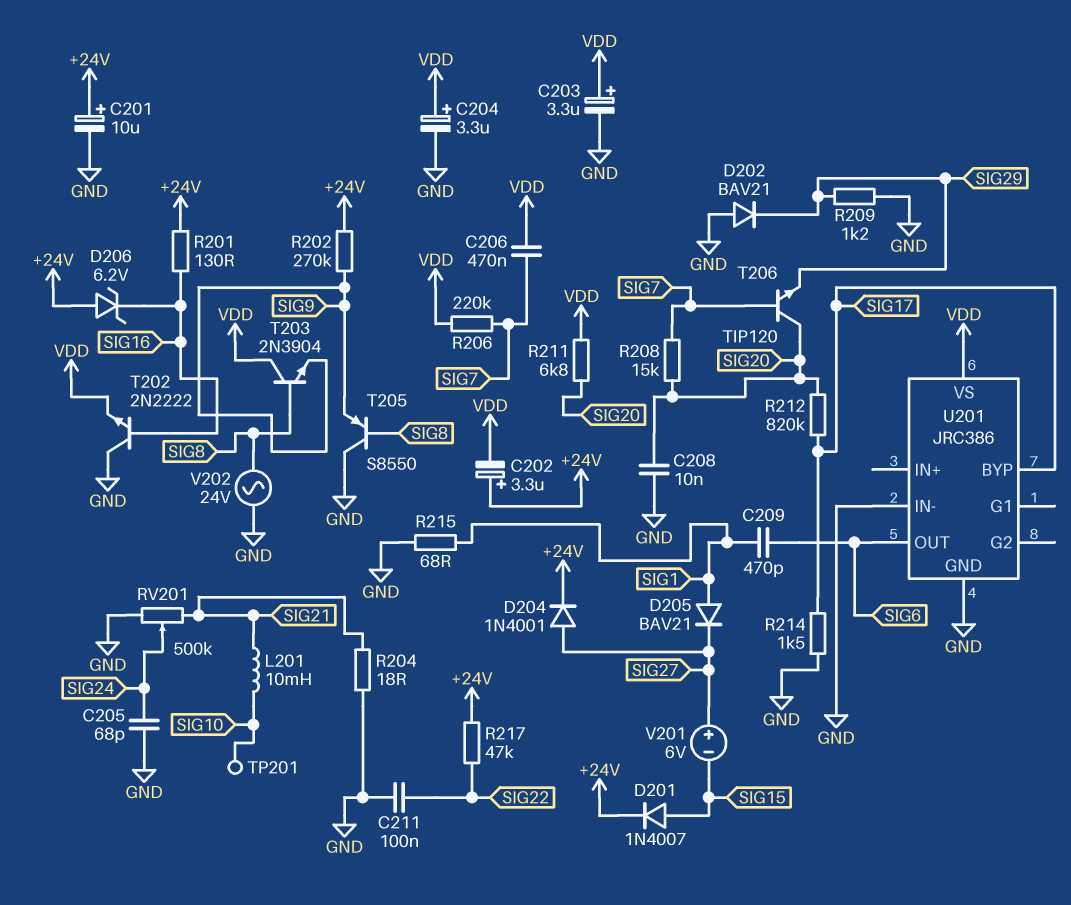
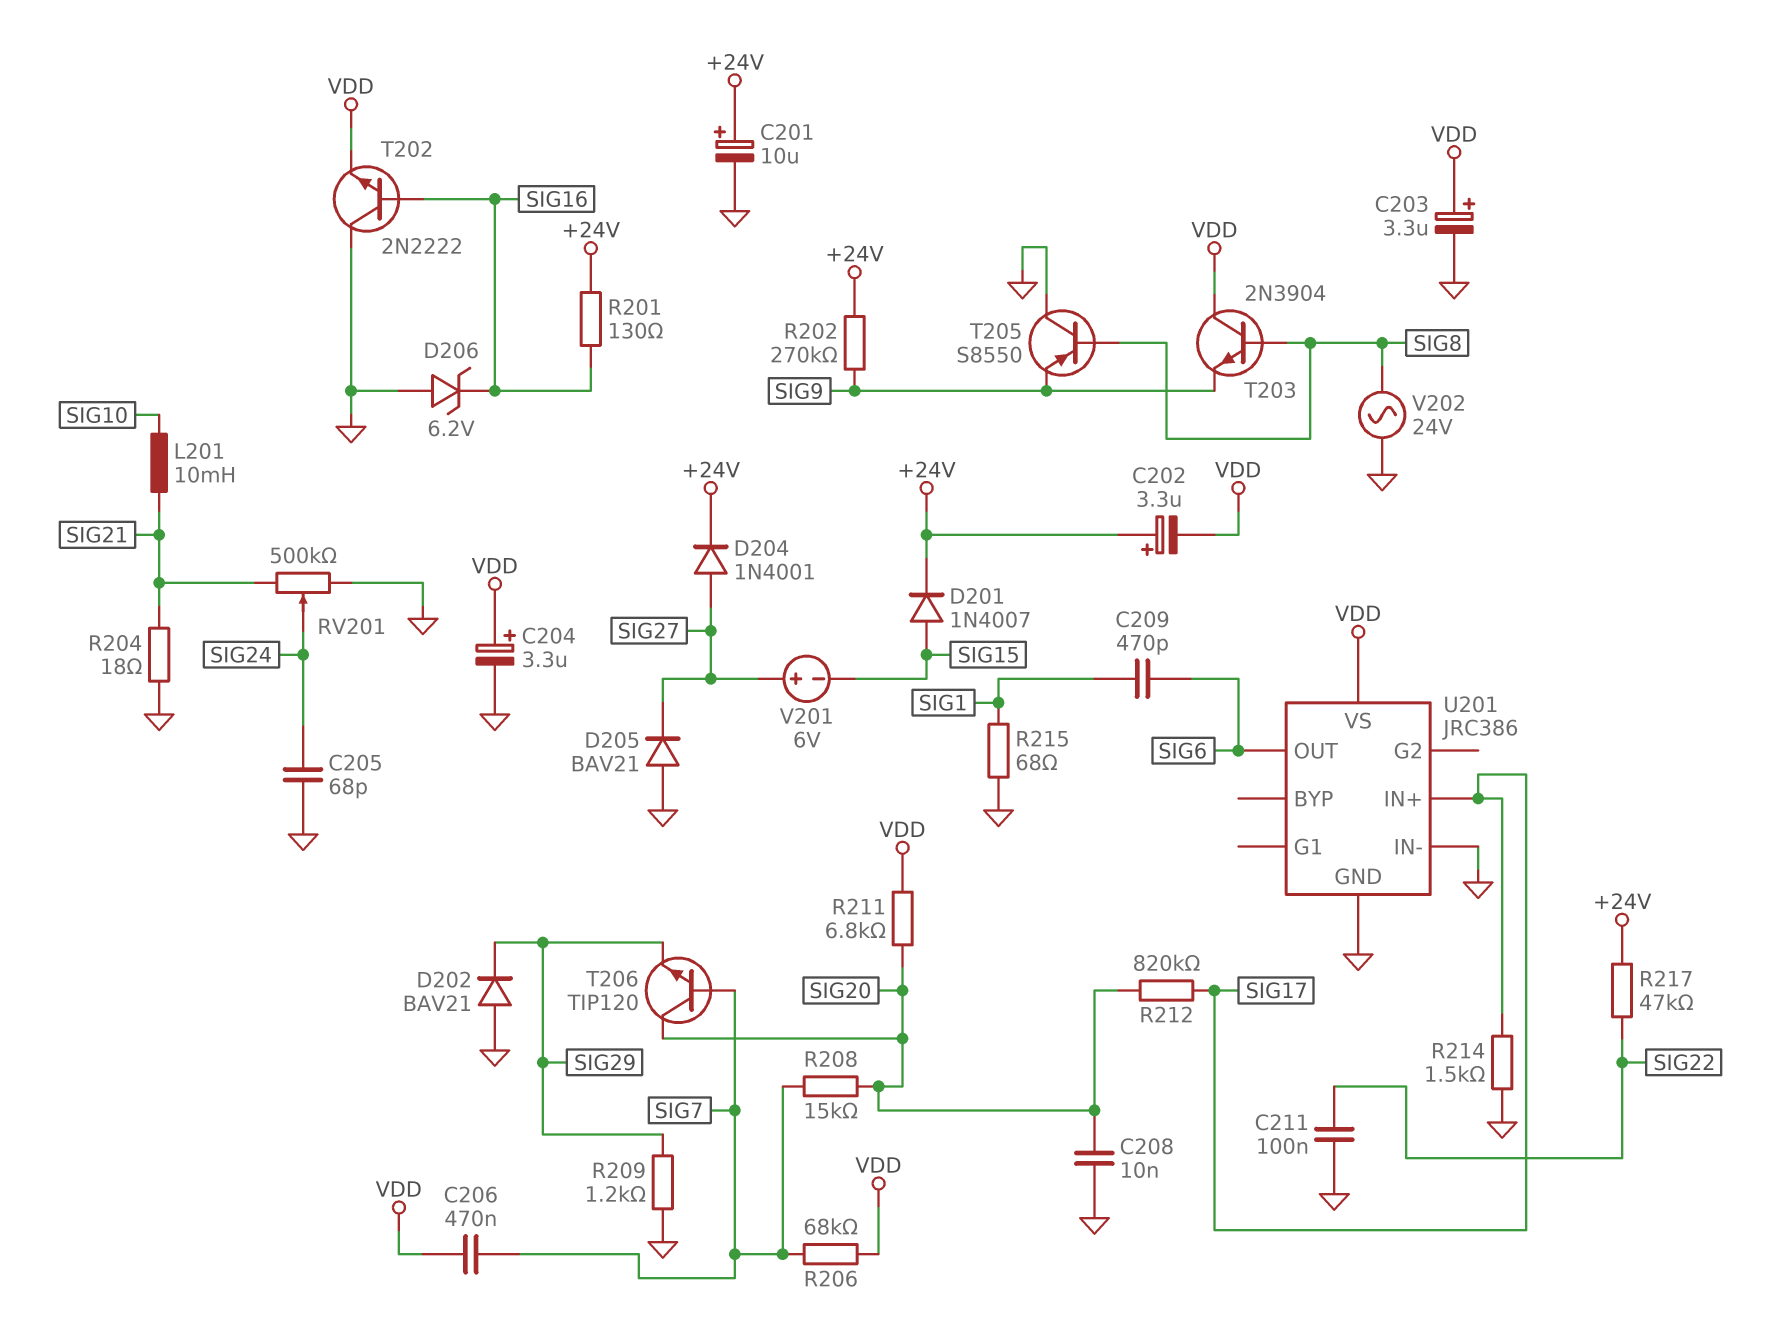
D205: diode BAV21 (A SIG1, K SIG27) -> diode BAV21 (A GND, K SIG27)
D206: zener 6.2V (A +24V, K SIG16) -> zener 6.2V (A GND, K SIG16)
R206: 220k (SIG7, VDD) -> 68k (SIG7, VDD)
TP201: test point (SIG10) -> none
U201 pin BYP: SIG17 -> none
U201 pin IN+: none -> SIG17

